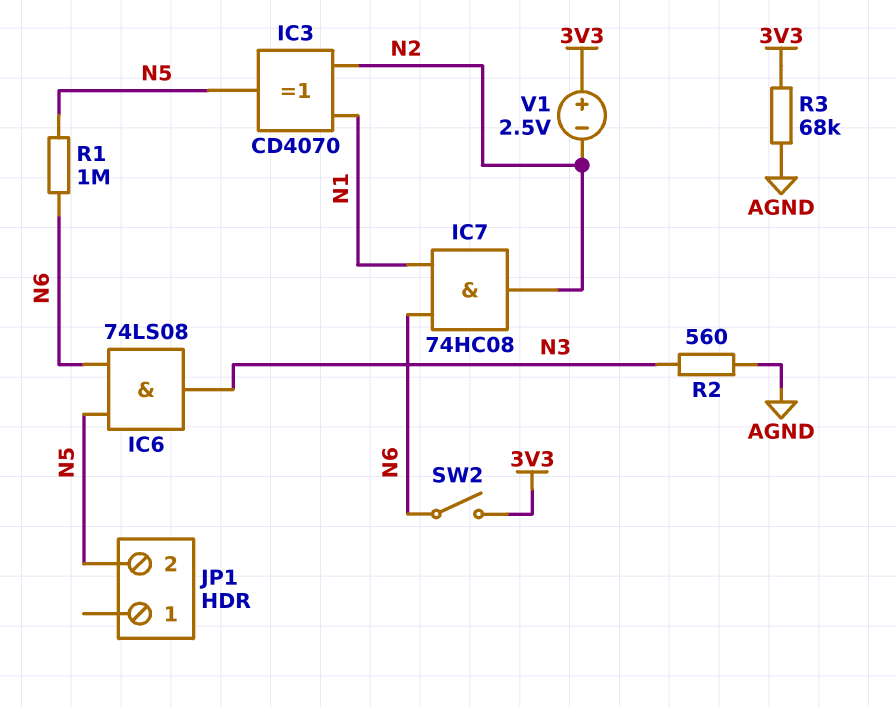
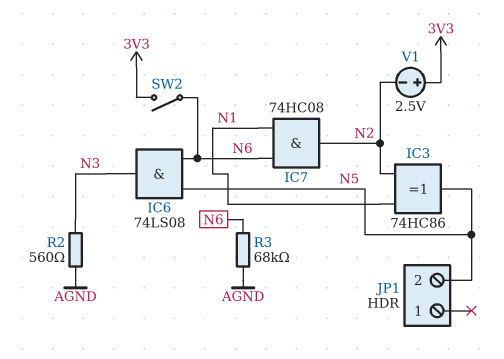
IC3: XOR CD4070 (in N1, in N2, out N5) -> XOR 74HC86 (in N1, in N2, out N5)
R1: 1M (N5, N6) -> none
R3: 68k (3V3, AGND) -> 68k (AGND, N6)

